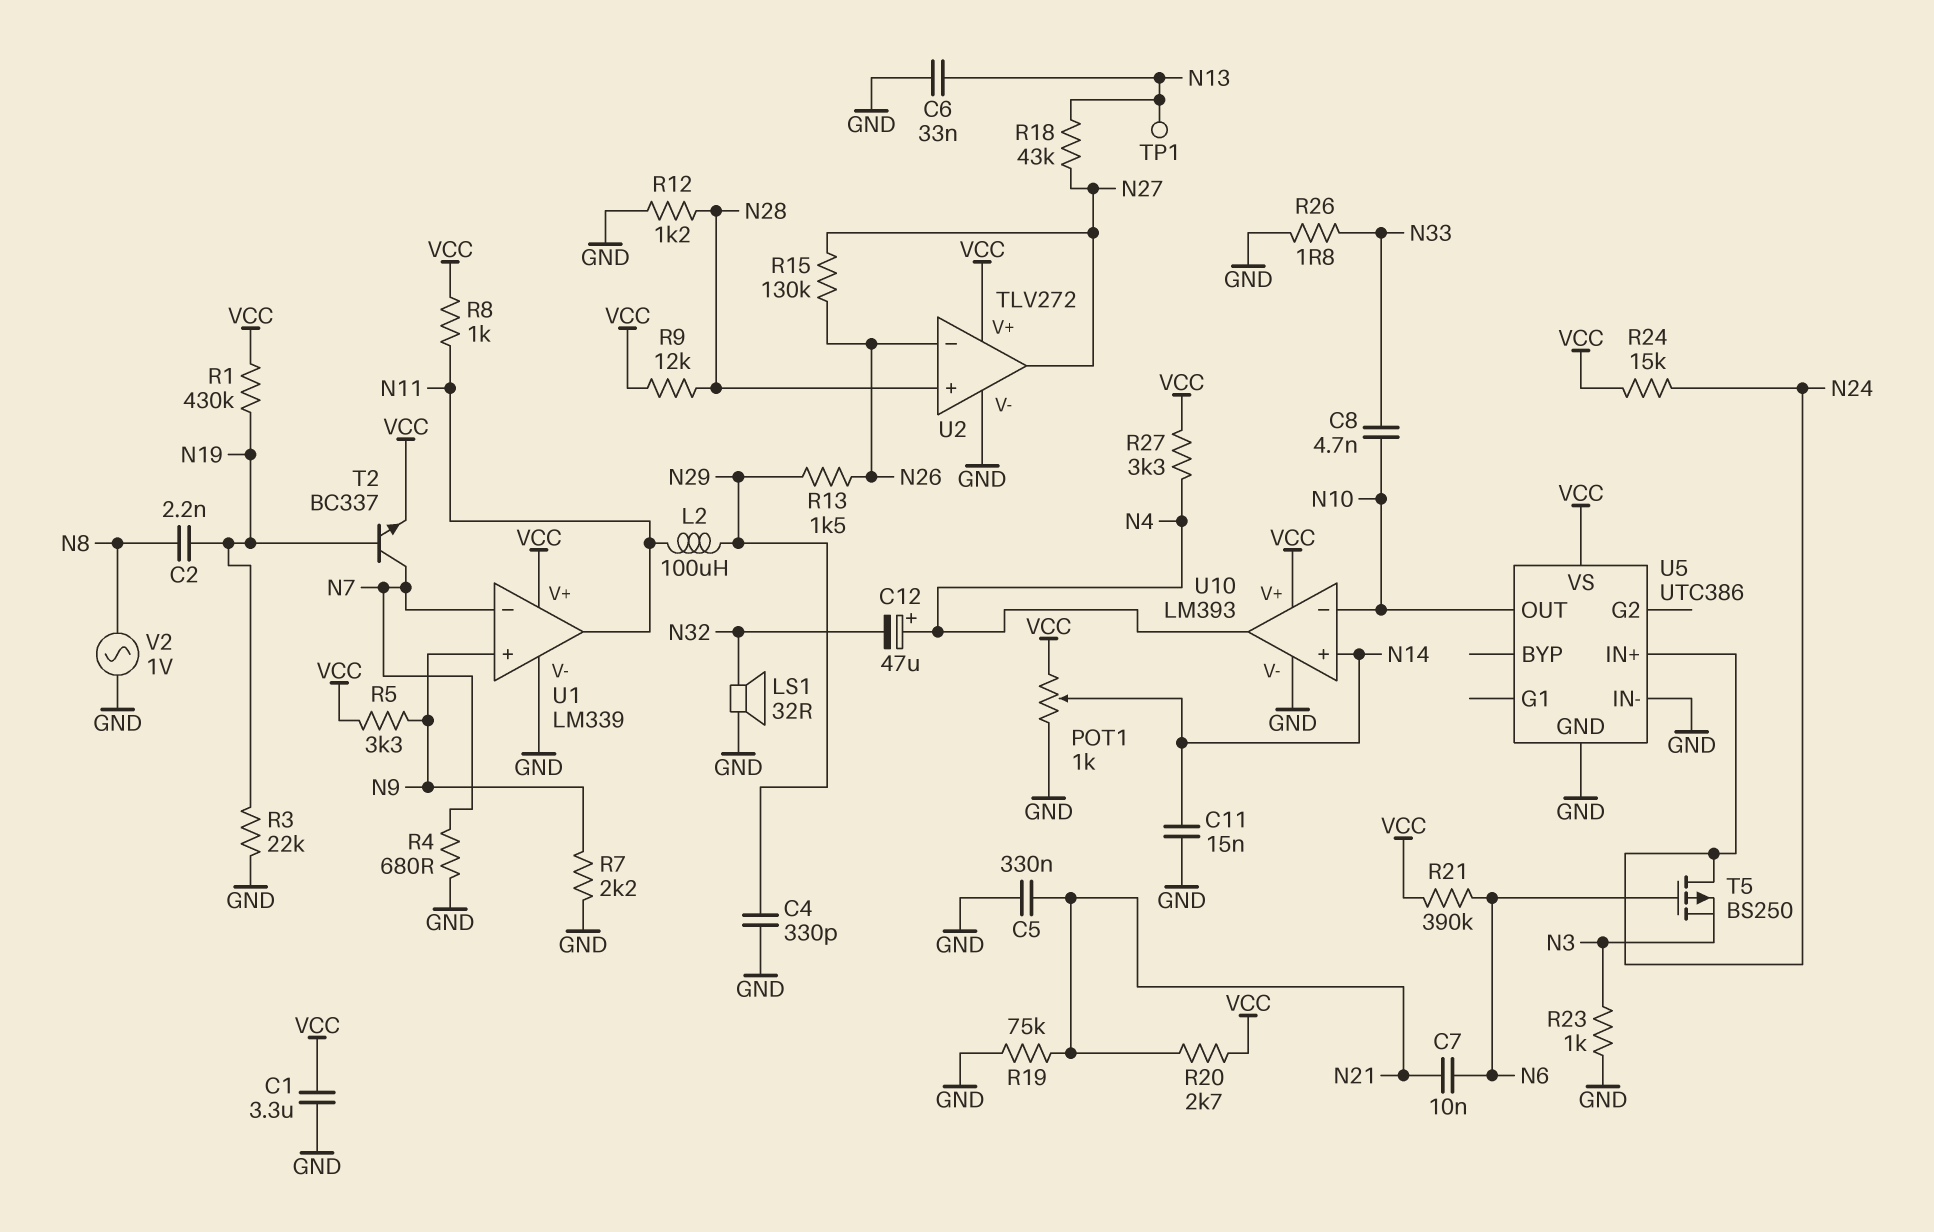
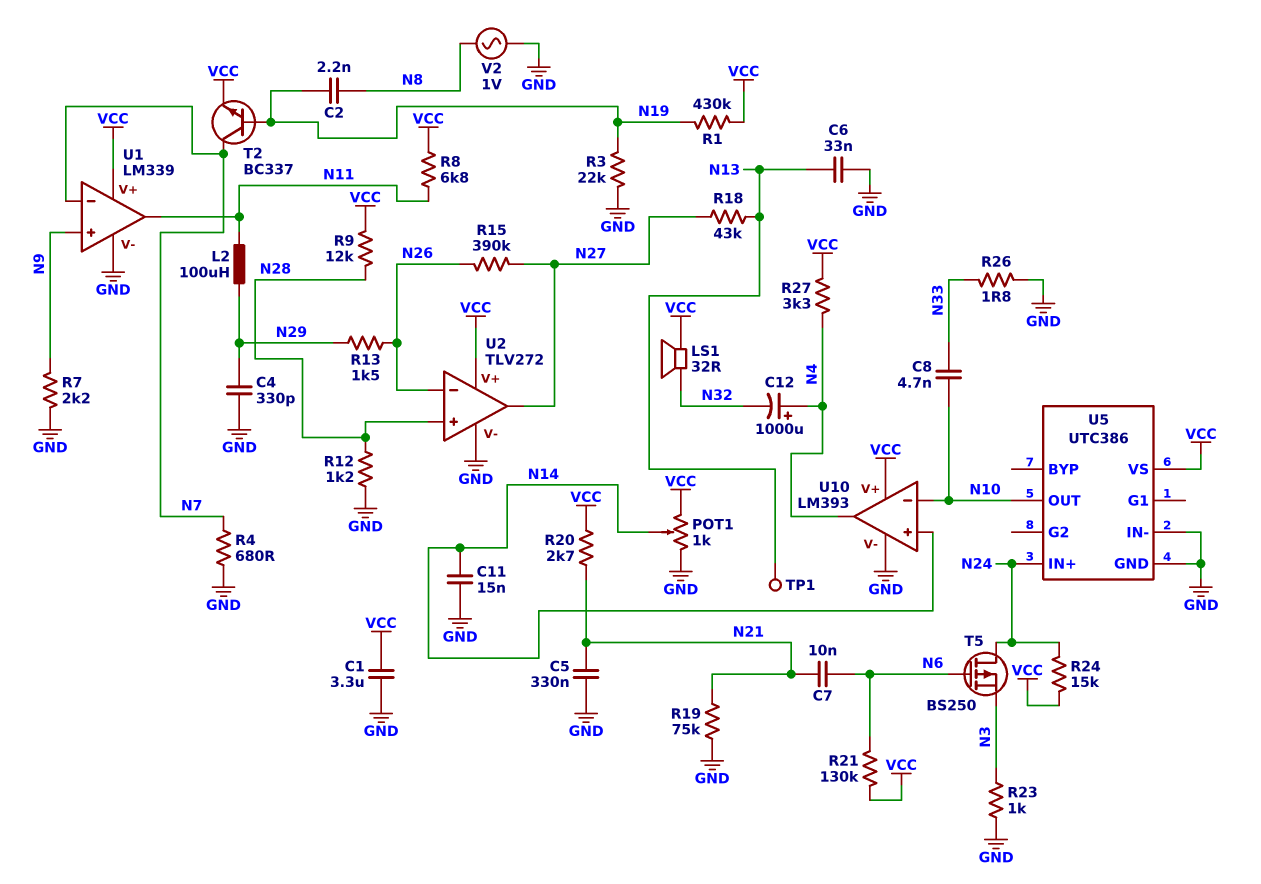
C12: 47uF (plus N4, minus N32) -> 1000uF (plus N4, minus N32)
LS1: speaker 32R (GND, N32) -> speaker 32R (N32, VCC)
R5: 3.3k (N9, VCC) -> none
R8: 1k (N11, VCC) -> 6.8k (N11, VCC)
R15: 130k (N26, N27) -> 390k (N26, N27)
R21: 390k (N6, VCC) -> 130k (N6, VCC)

